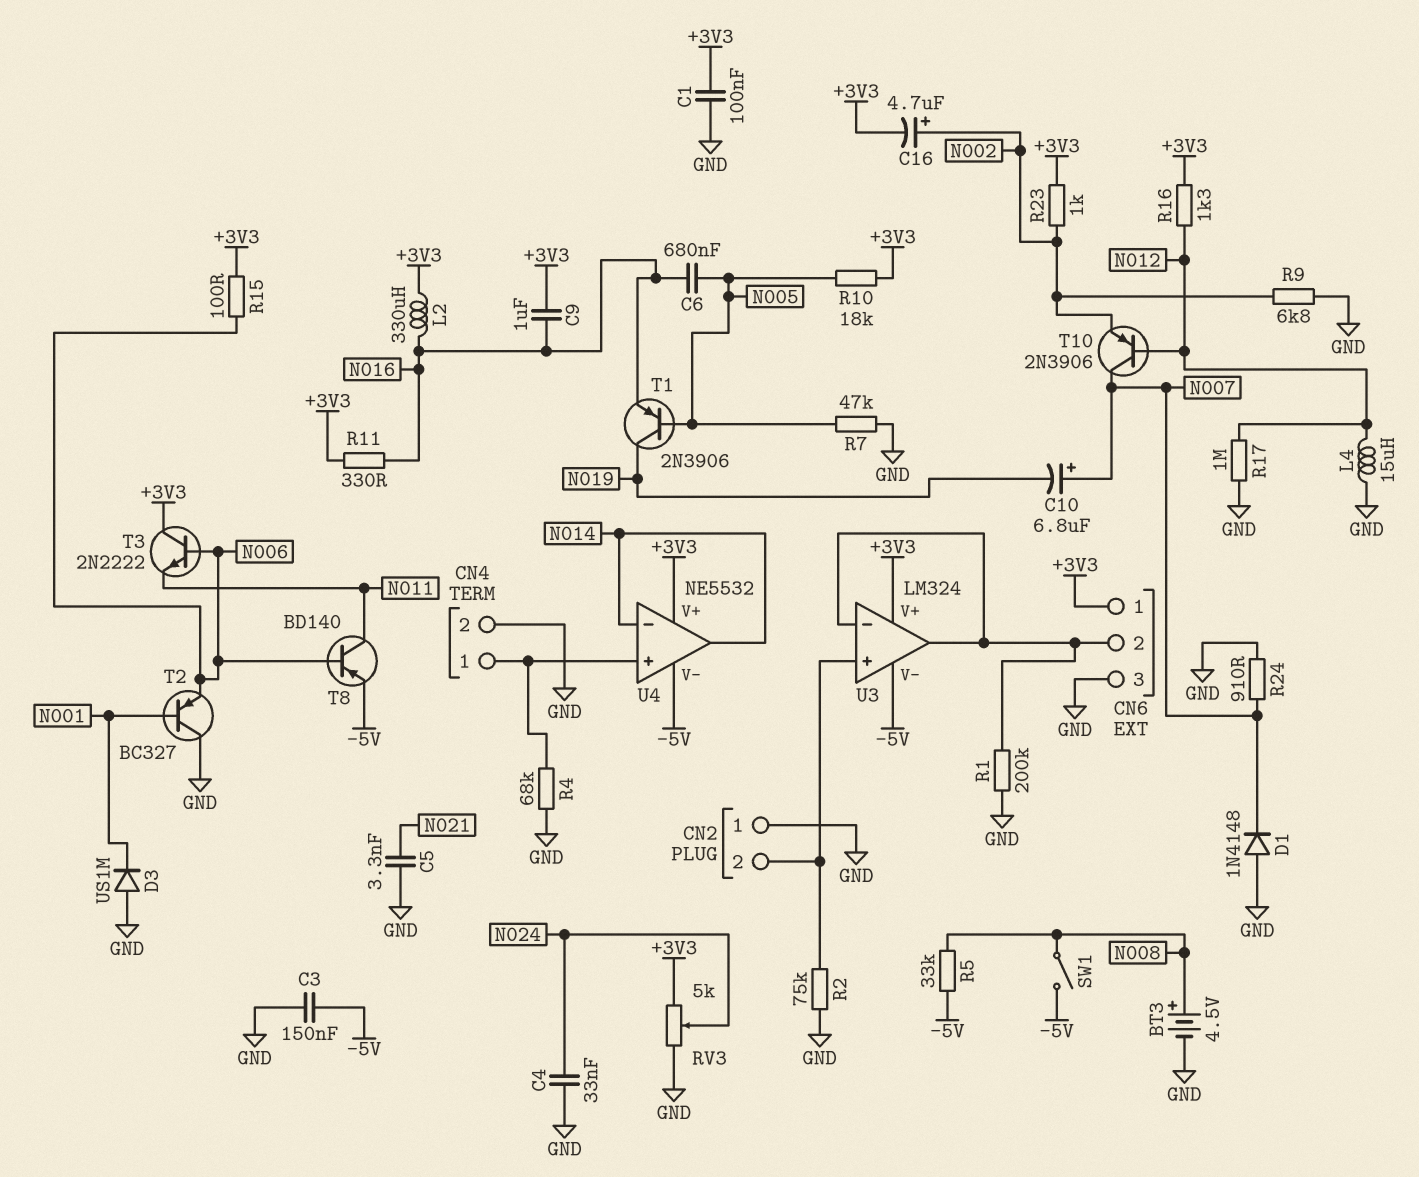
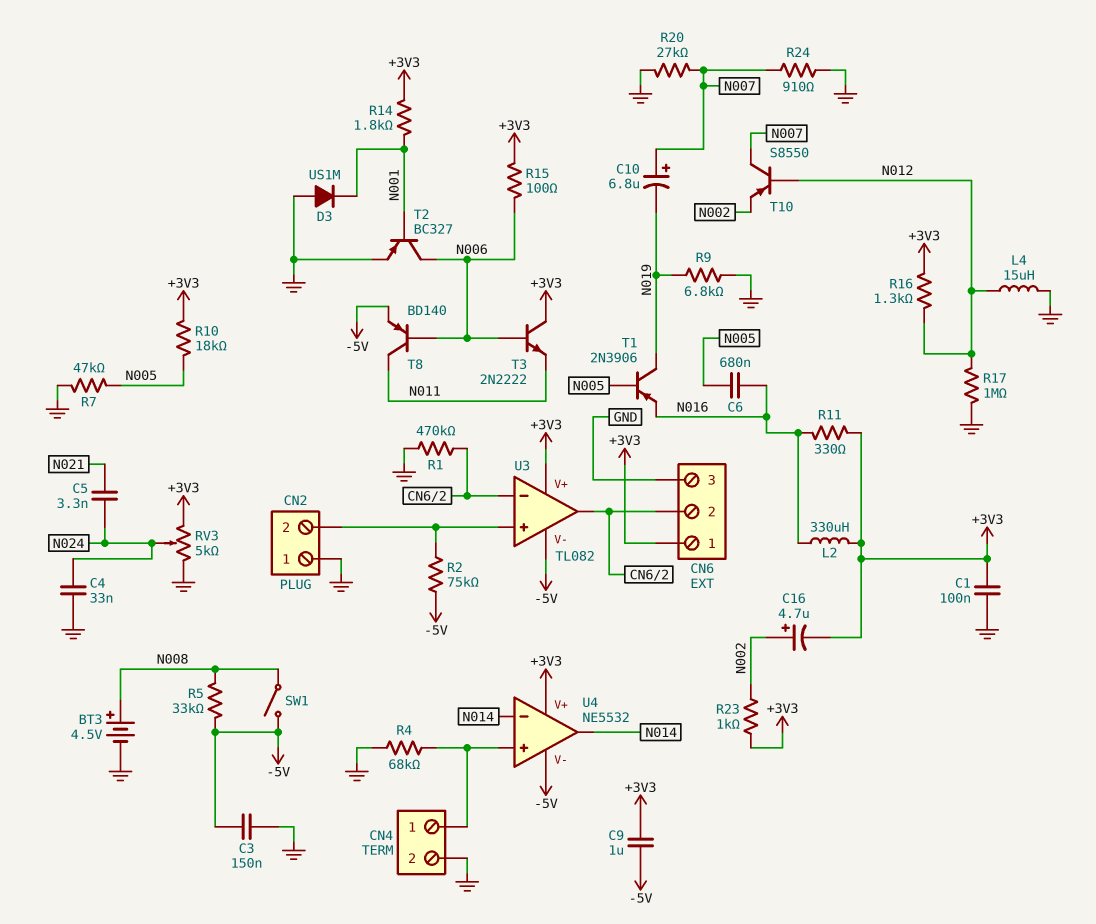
C5: 3.3nF (GND, N021) -> 3.3nF (N021, N024)
C9: 1uF (+3V3, N016) -> 1uF (+3V3, -5V)
D1: diode 1N4148 (A GND, K N007) -> none
R1: 200k (CN6/2, GND) -> 470k (CN6/2, GND)
R2: 75k (CN2/2, GND) -> 75k (-5V, CN2/2)
R9: 6.8k (GND, N002) -> 6.8k (GND, N019)
R14: none -> 1.8k (+3V3, N001)
R20: none -> 27k (GND, N007)
T2: PNP BC327 (B N001, C GND, E N006) -> PNP BC327 (B N001, C N006, E GND)
T10: PNP 2N3906 (B N012, C N007, E N002) -> PNP S8550 (B N012, C N007, E N002)
U3: LM324 -> TL082

